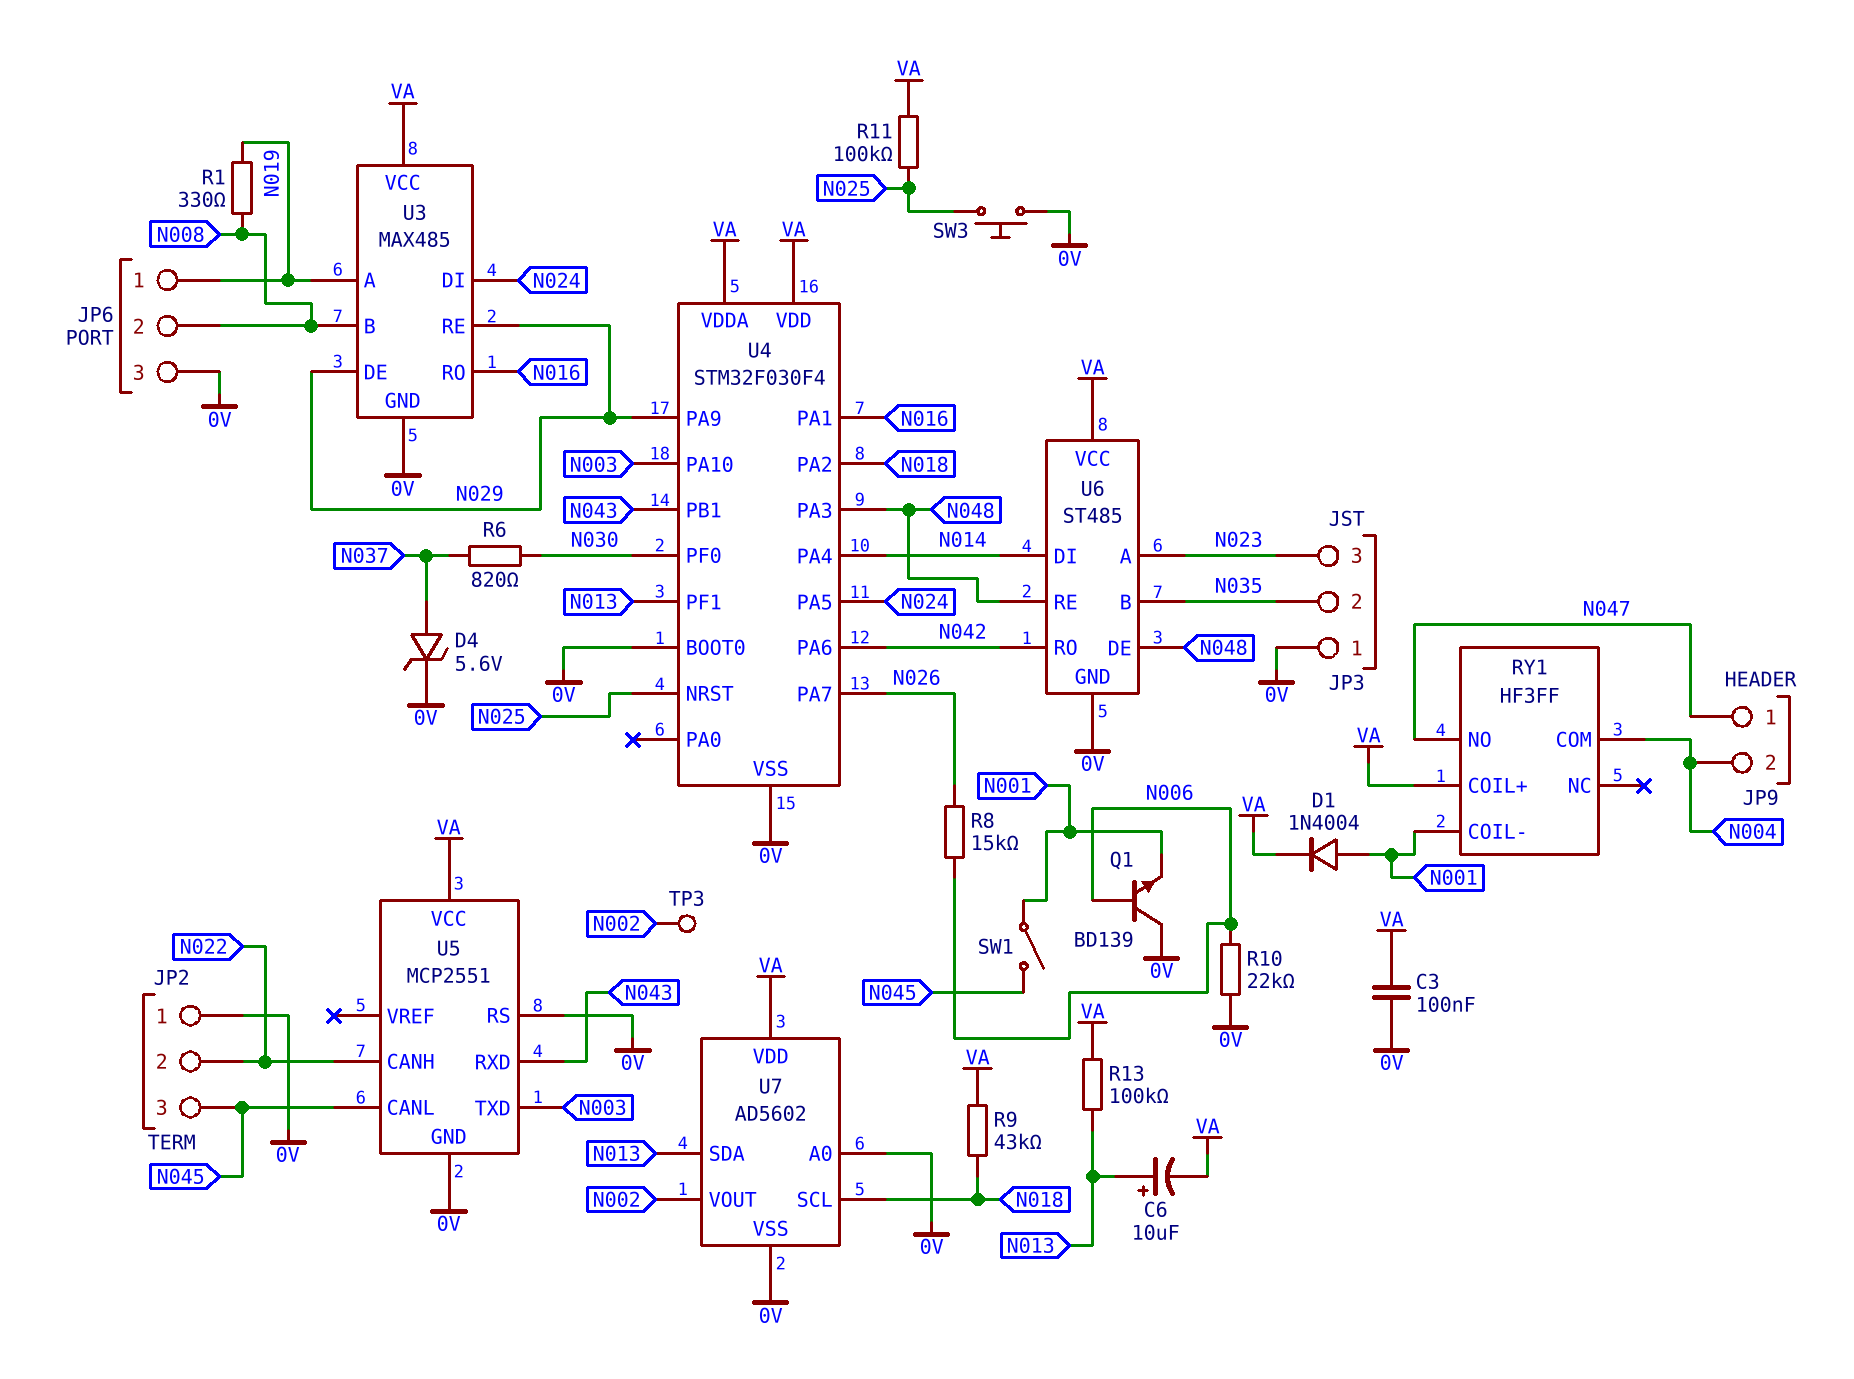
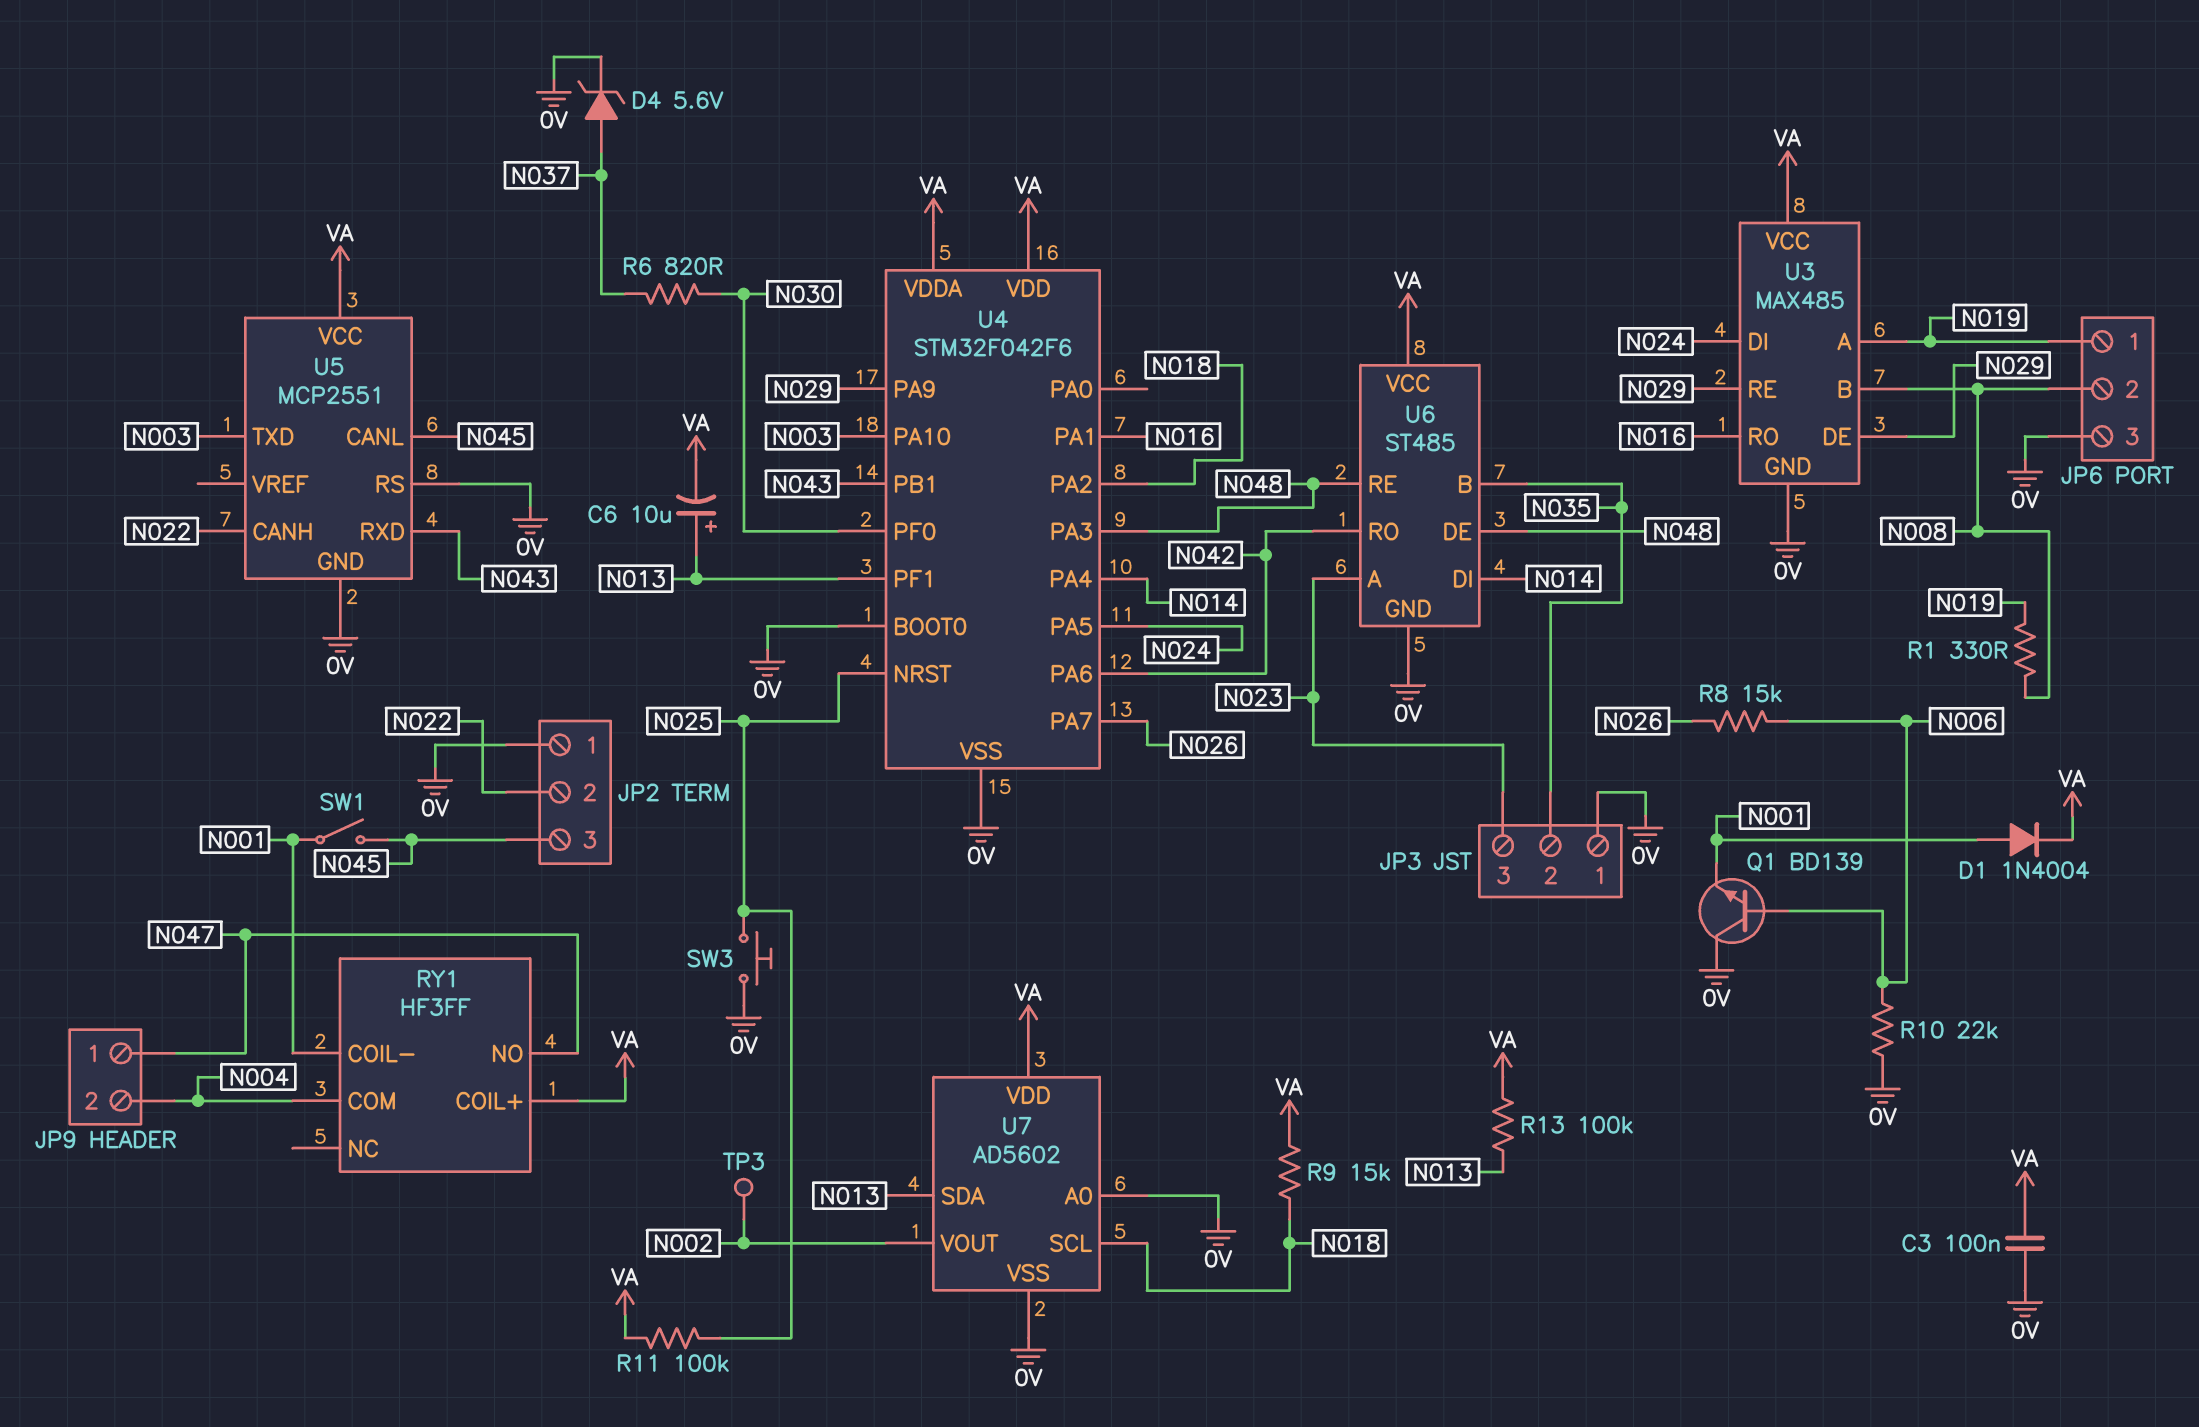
R9: 43k (N018, VA) -> 15k (N018, VA)
U4: STM32F030F4 -> STM32F042F6

